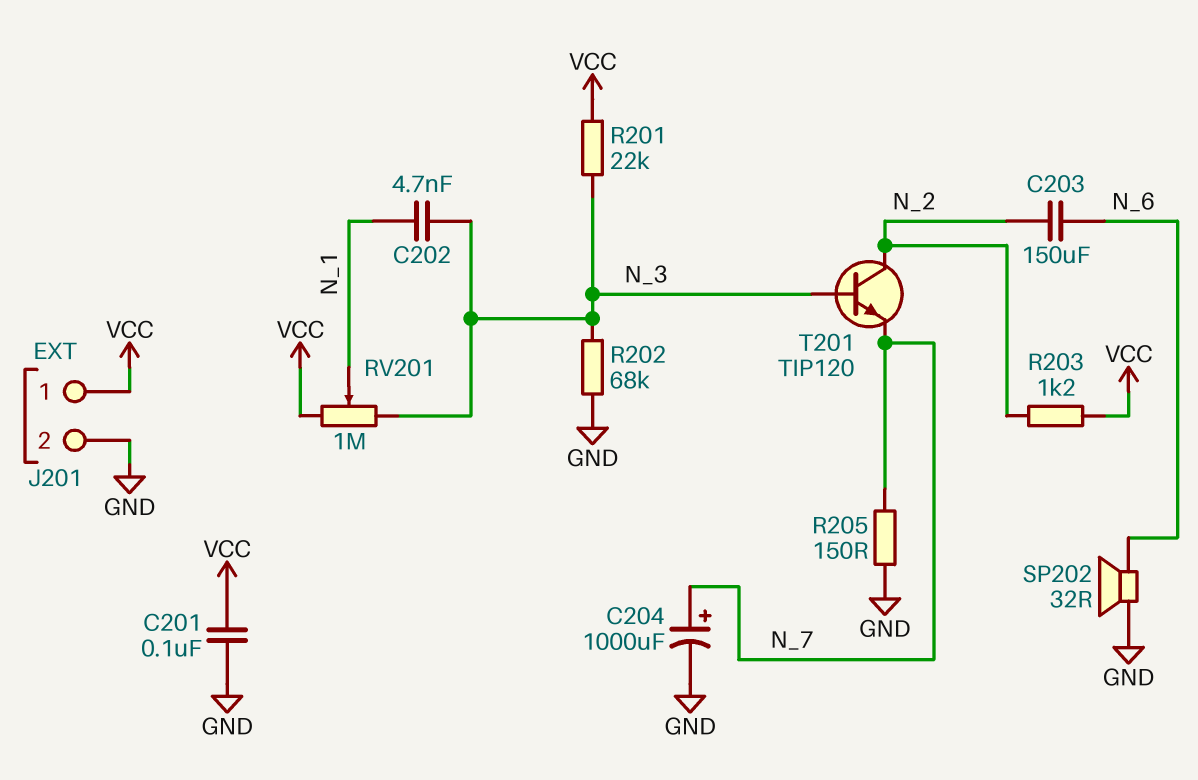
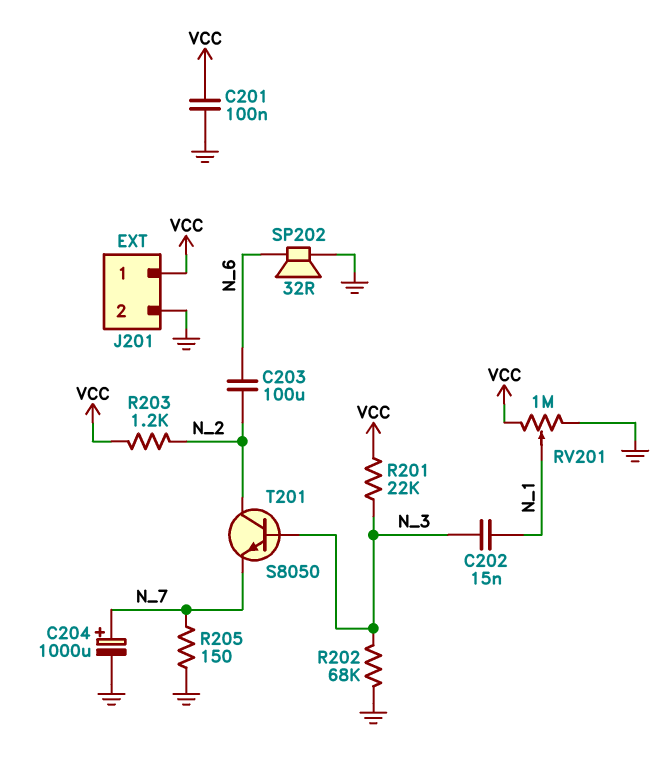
C202: 4.7nF (N_1, N_3) -> 15nF (N_1, N_3)
C203: 150uF (N_2, N_6) -> 100uF (N_2, N_6)
RV201: 1M (N_3, VCC, wiper N_1) -> 1M (GND, VCC, wiper N_1)
T201: NPN TIP120 (B N_3, C N_2, E N_7) -> NPN S8050 (B N_3, C N_2, E N_7)

